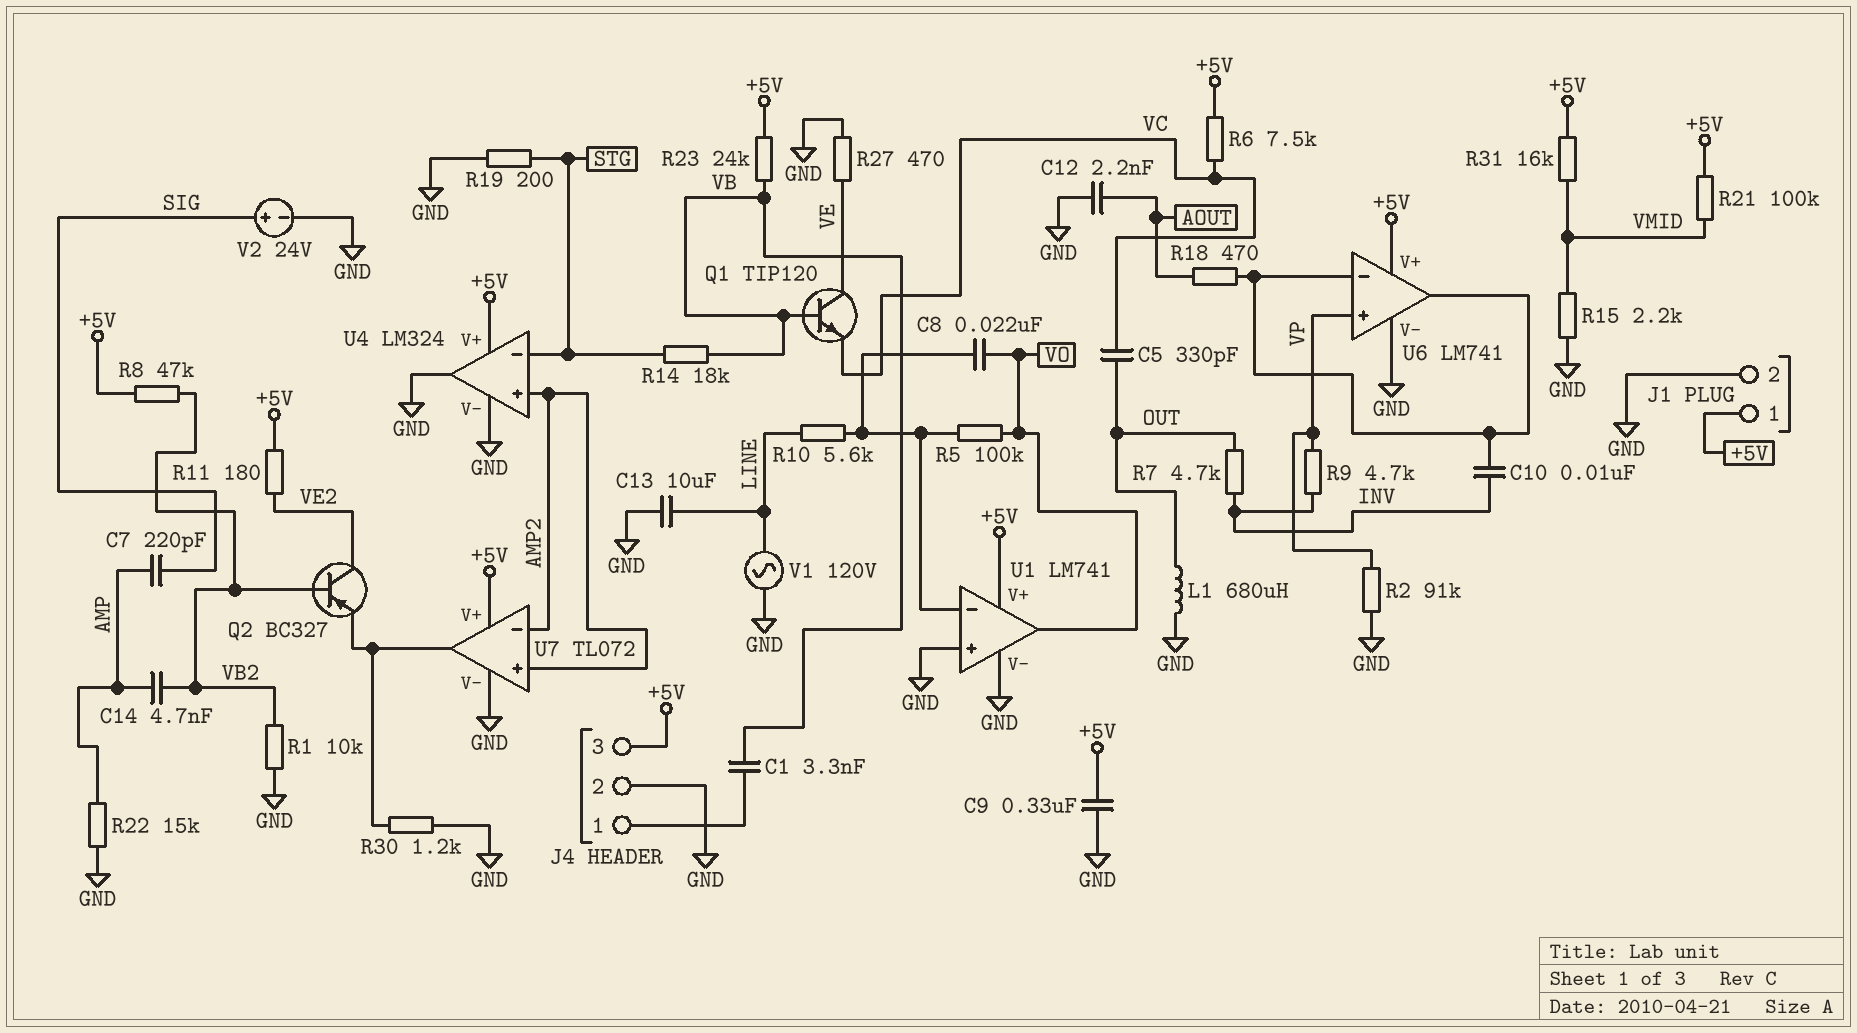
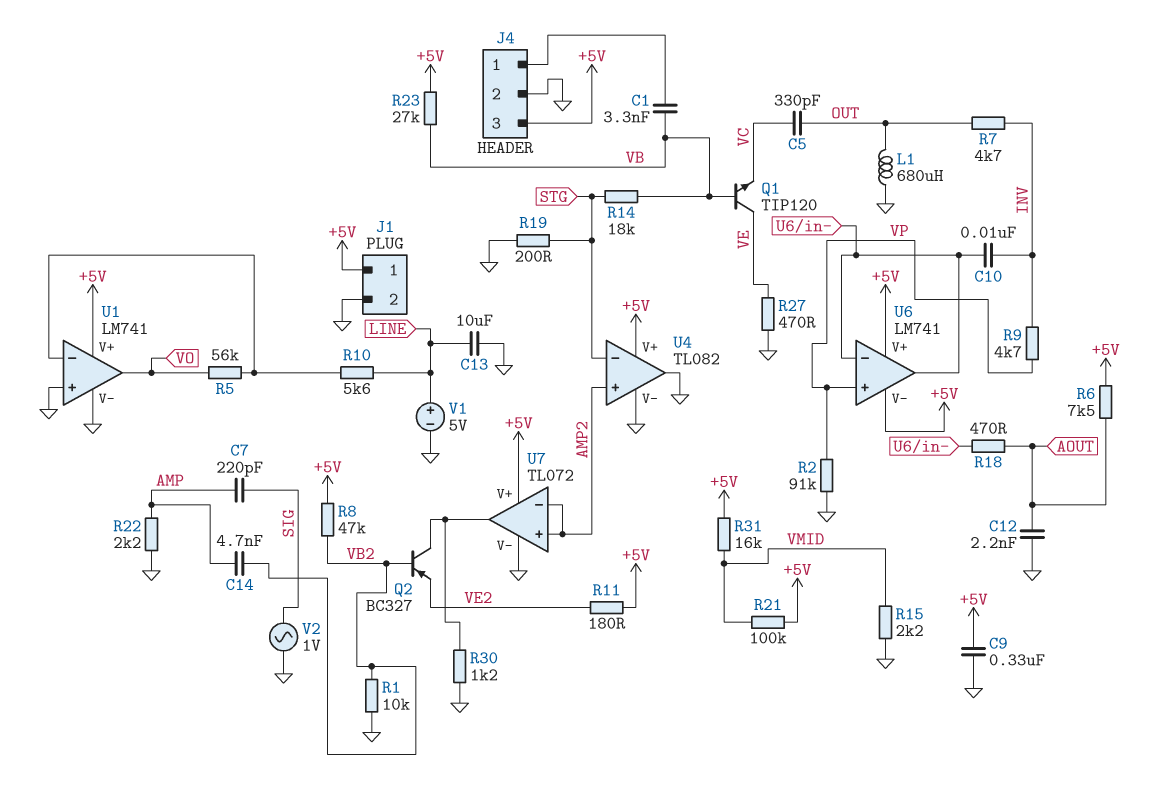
C8: 22nF (U1/in-, VO) -> none
Q2: PNP BC327 (B VB2, C VE2, E U7/out) -> PNP BC327 (B VB2, C U7/out, E VE2)
R5: 100k (U1/in-, VO) -> 56k (U1/in-, VO)
R6: 7.5k (+5V, VC) -> 7.5k (+5V, AOUT)
R22: 15k (AMP, GND) -> 2.2k (AMP, GND)
R23: 24k (+5V, VB) -> 27k (+5V, VB)
U4: LM324 -> TL082
U6 pin V-: GND -> +5V
V1: AC 120V (GND, LINE) -> 5V (plus LINE, minus GND)
V2: 24V (plus SIG, minus GND) -> AC 1V (GND, SIG)

